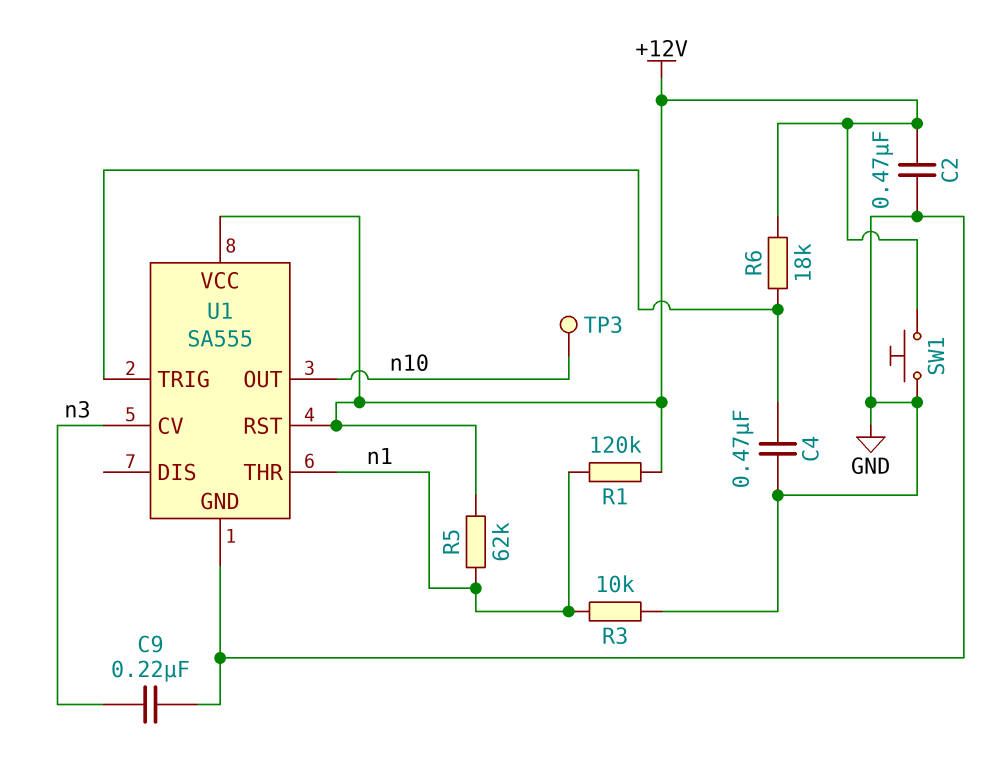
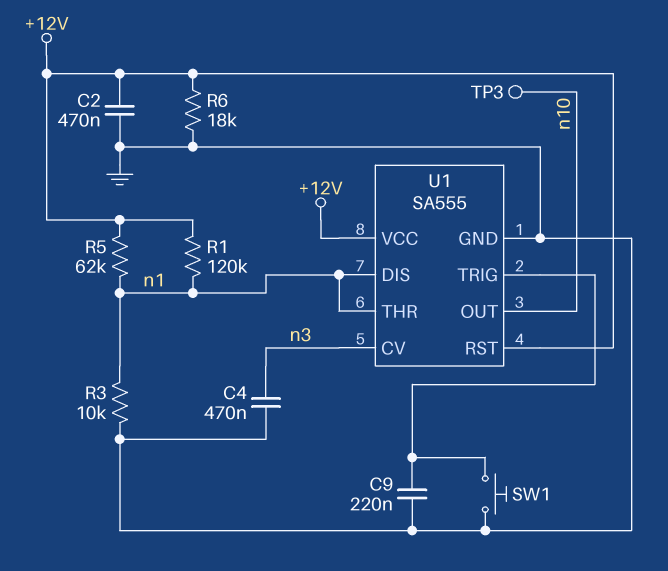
C4: 470nF (GND, U1/TRIG) -> 470nF (GND, n3)
C9: 220nF (GND, n3) -> 220nF (GND, U1/TRIG)
R6: 18k (+12V, U1/TRIG) -> 18k (+12V, GND)
SW1: button (+12V, GND) -> button (GND, U1/TRIG)
U1 pin DIS: none -> n1

